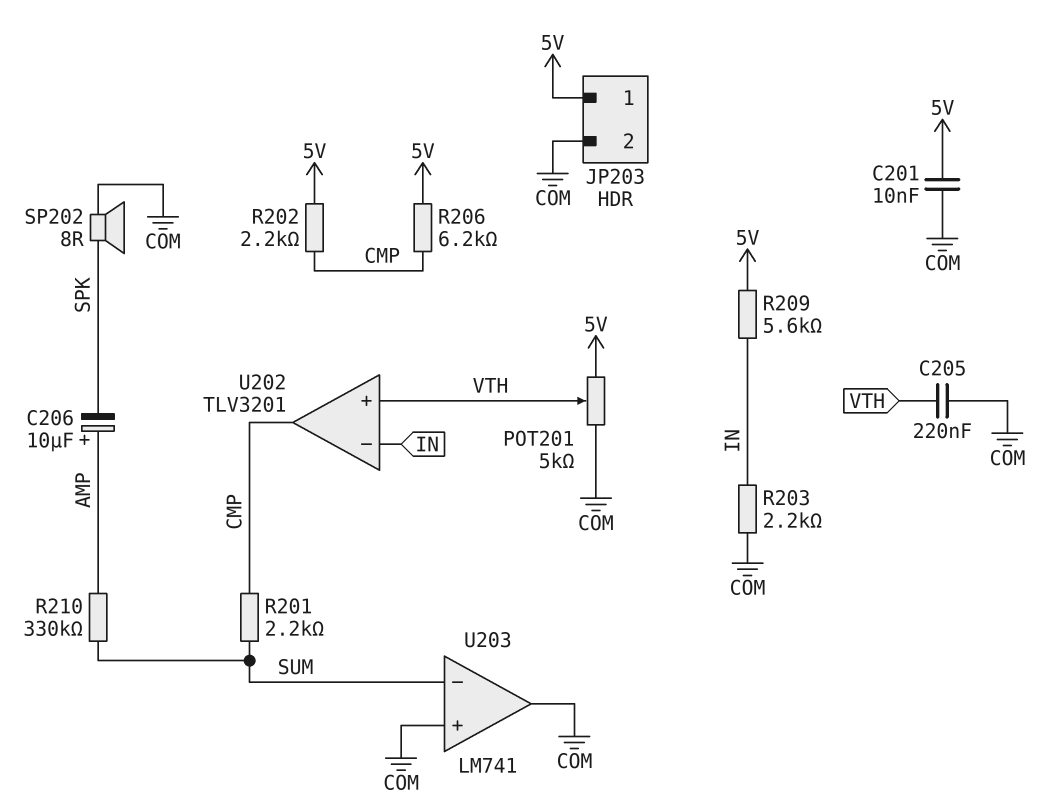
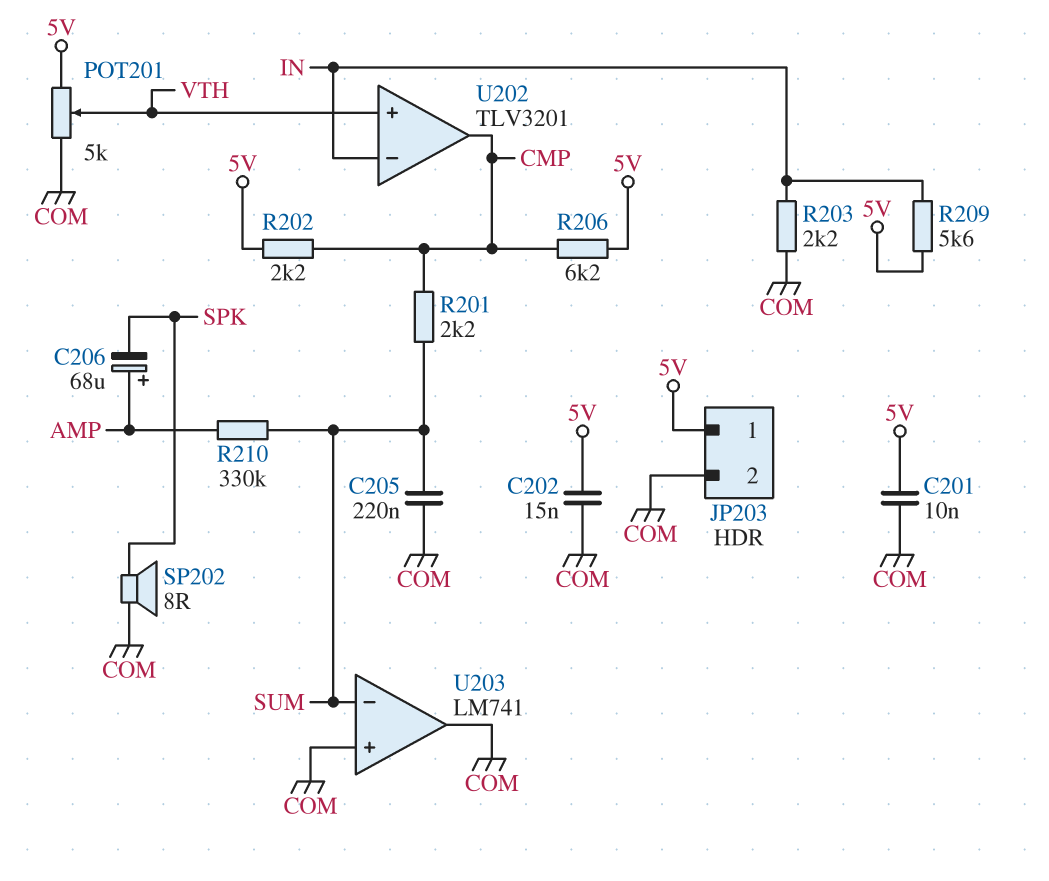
C202: none -> 15nF (5V, COM)
C205: 220nF (COM, VTH) -> 220nF (COM, SUM)
C206: 10uF (plus AMP, minus SPK) -> 68uF (plus AMP, minus SPK)

